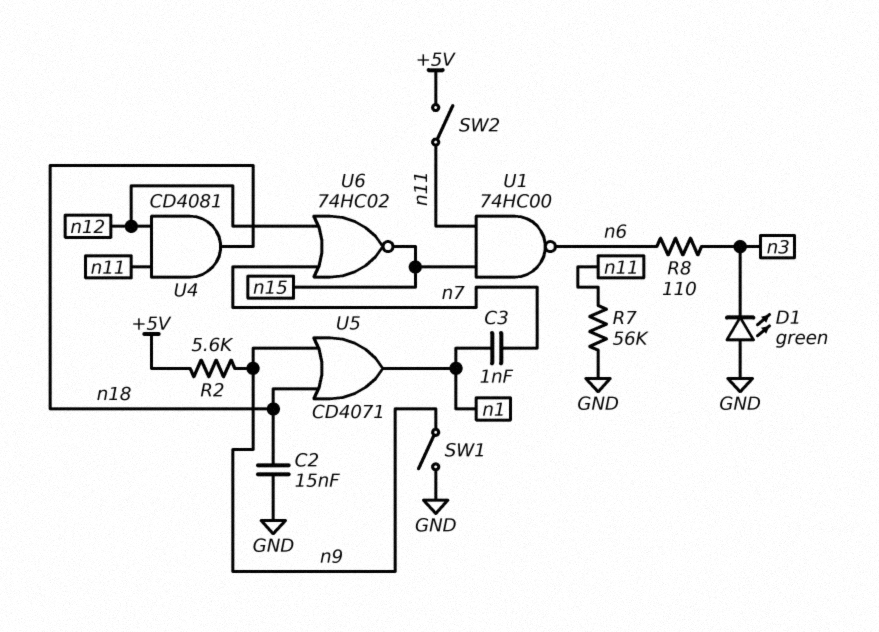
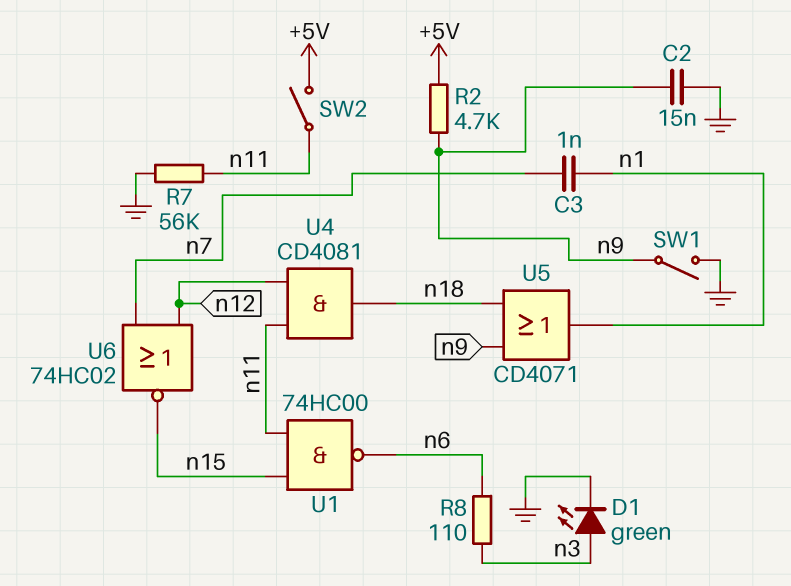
C2: 15nF (GND, n18) -> 15nF (GND, n9)
D1: LED green (A GND, K n3) -> LED green (A n3, K GND)
R2: 5.6k (+5V, n9) -> 4.7k (+5V, n9)

